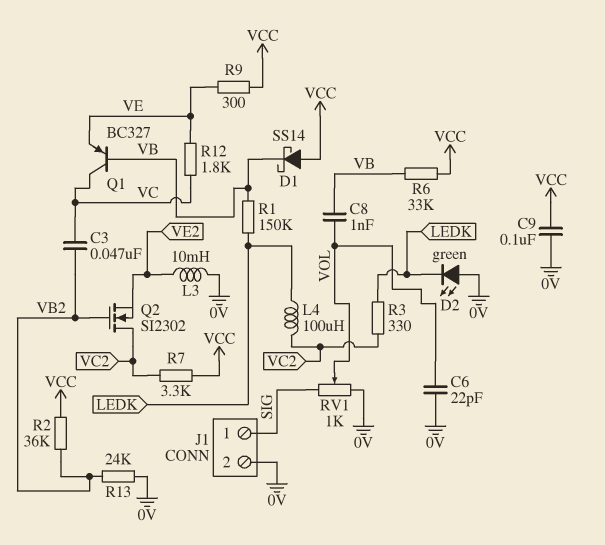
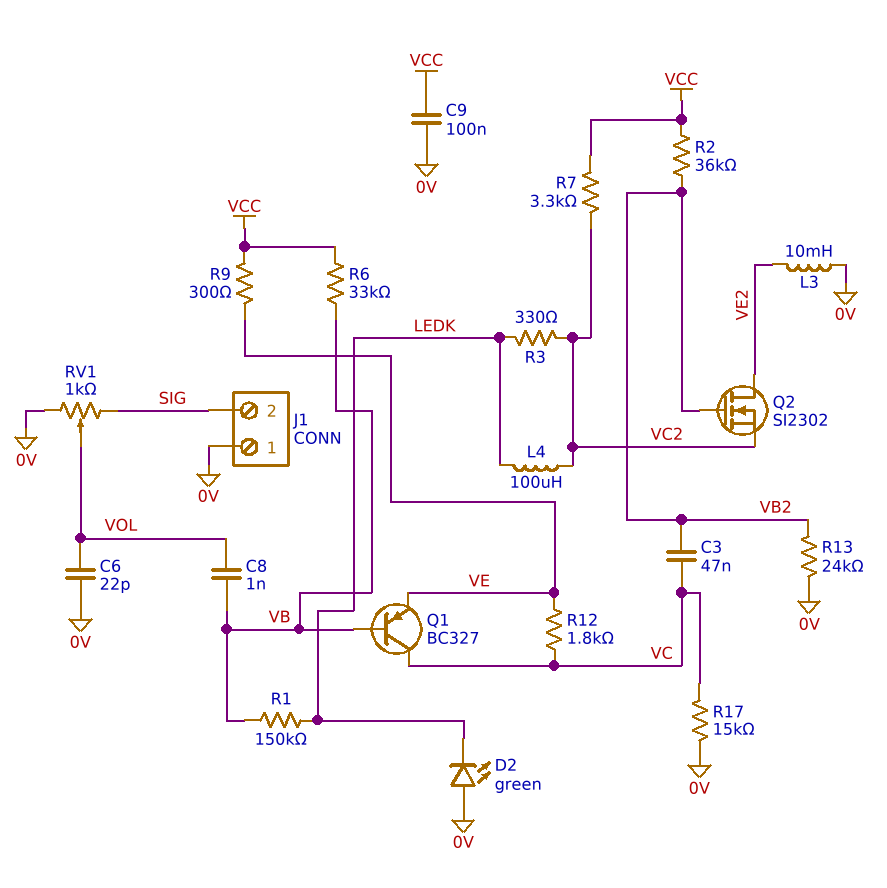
D1: schottky SS14 (A VCC, K VB) -> none
J1 pin 1: SIG -> 0V
J1 pin 2: 0V -> SIG
Q2: NMOS SI2302 (G VB2, D VC2, S VE2) -> NMOS SI2302 (G VB2, D VE2, S VC2)
R17: none -> 15k (0V, VC)

